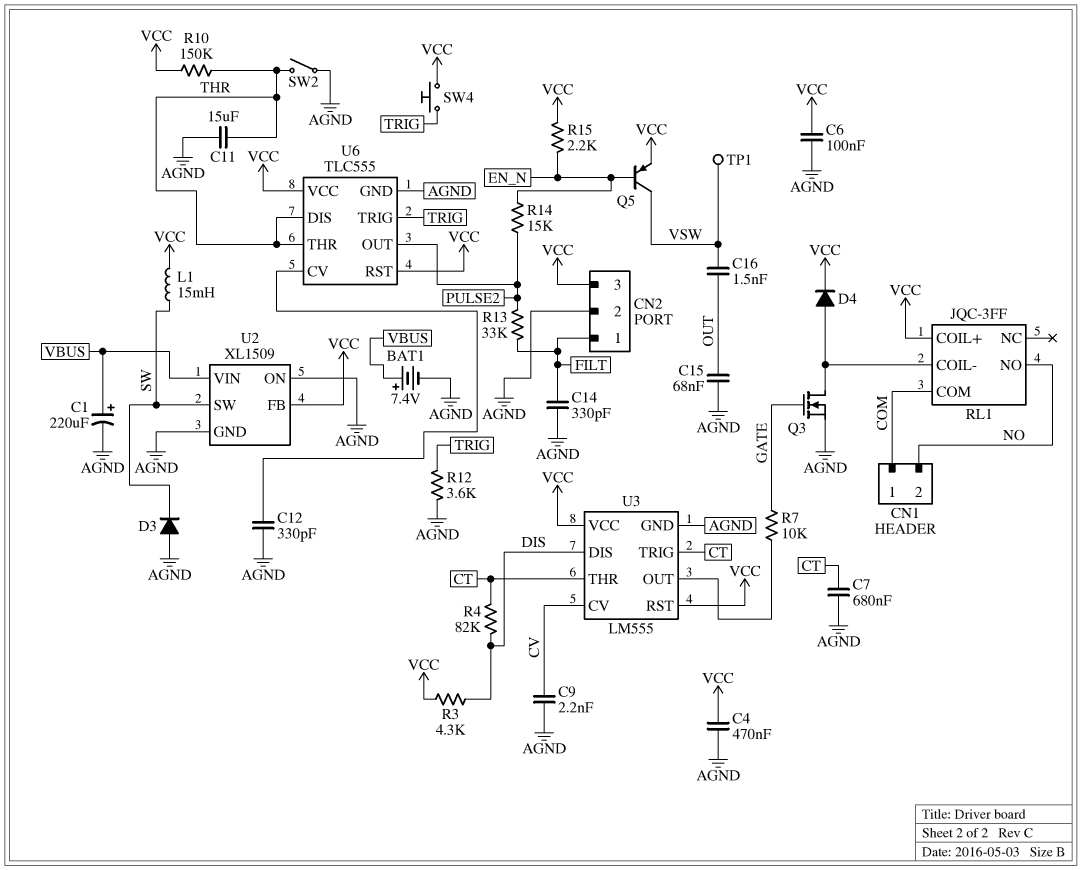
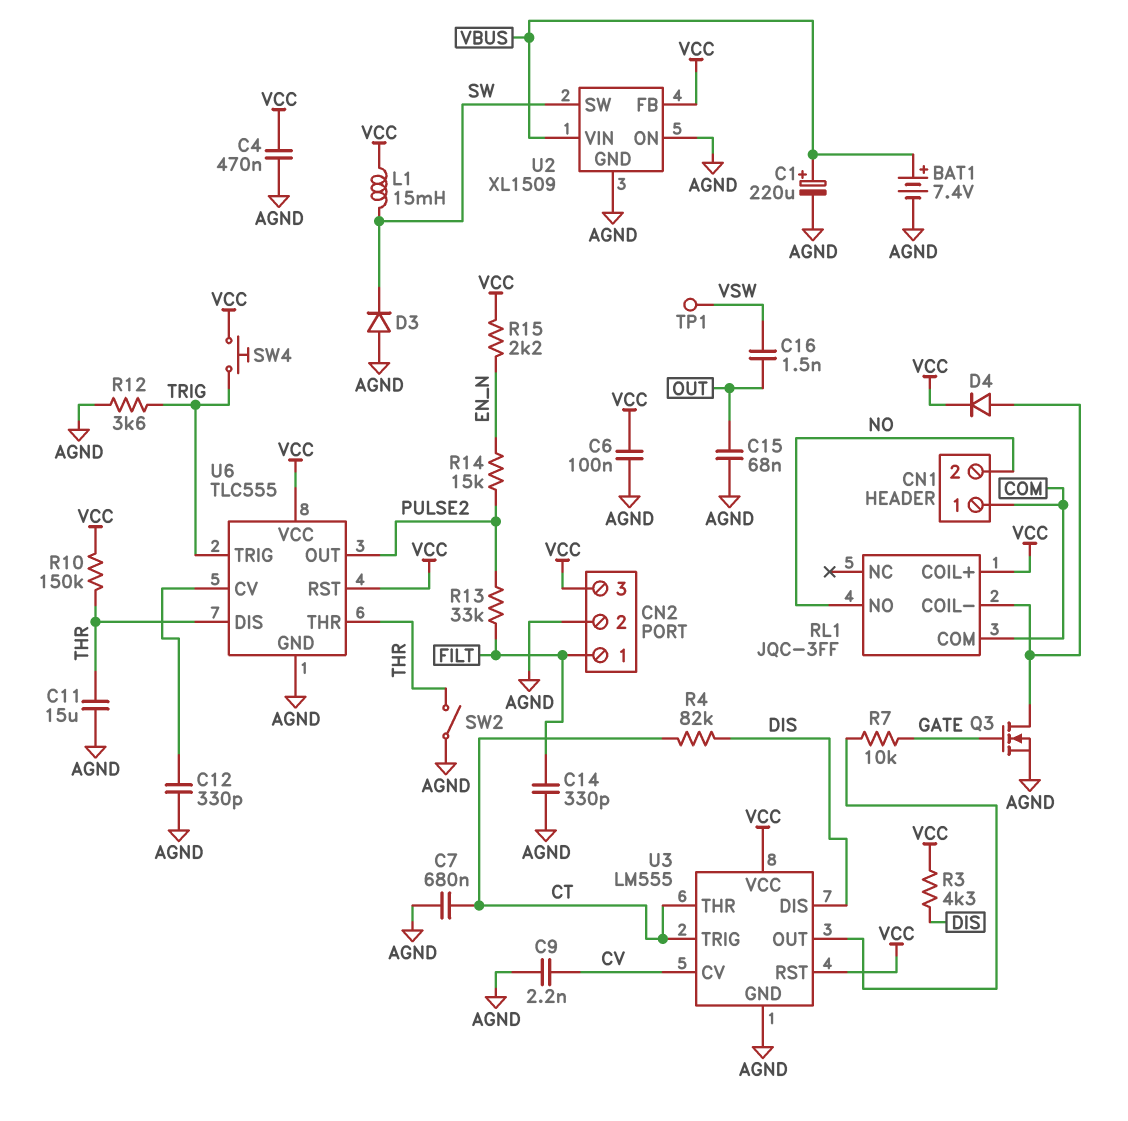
Q5: PNP (B EN_N, C VSW, E VCC) -> none

